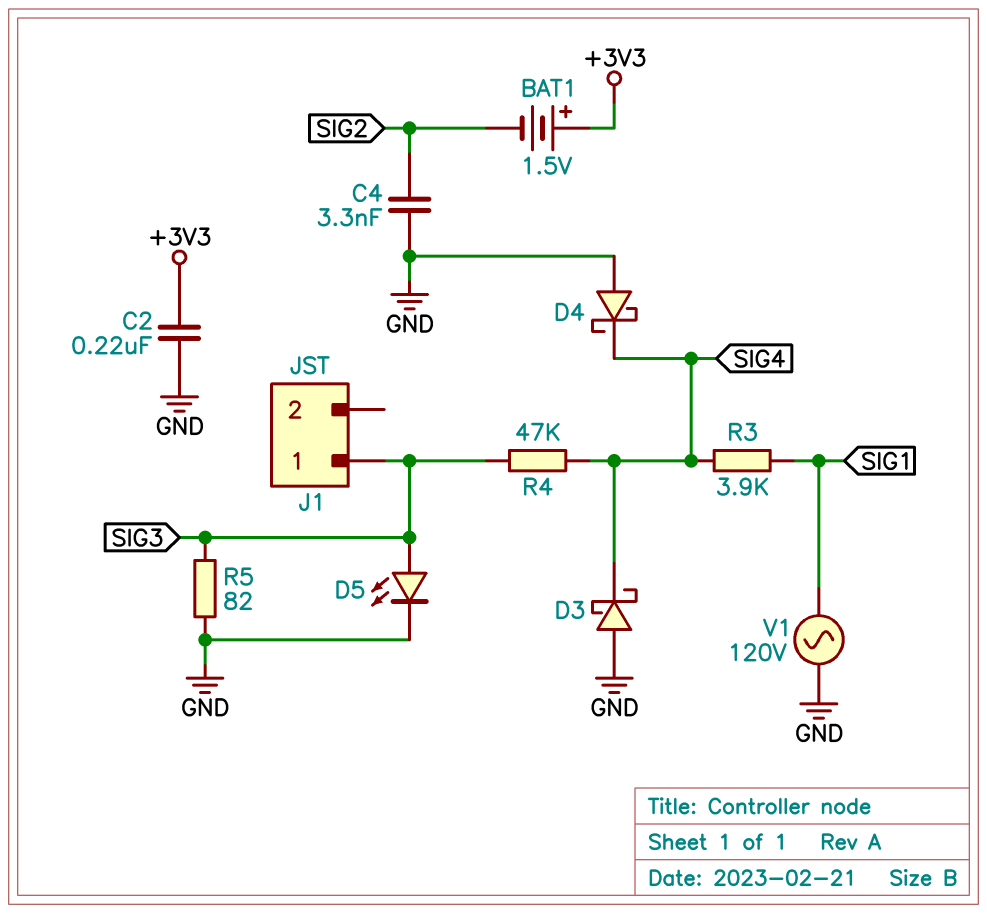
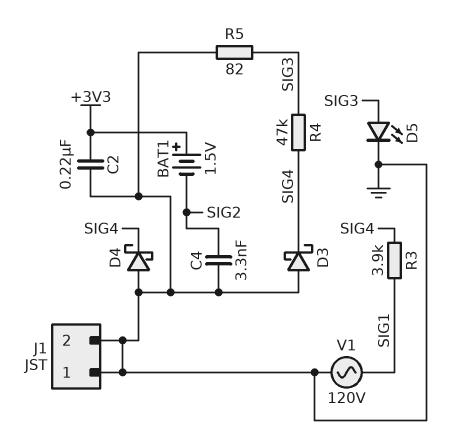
J1 pin 1: SIG3 -> GND
J1 pin 2: none -> GND

